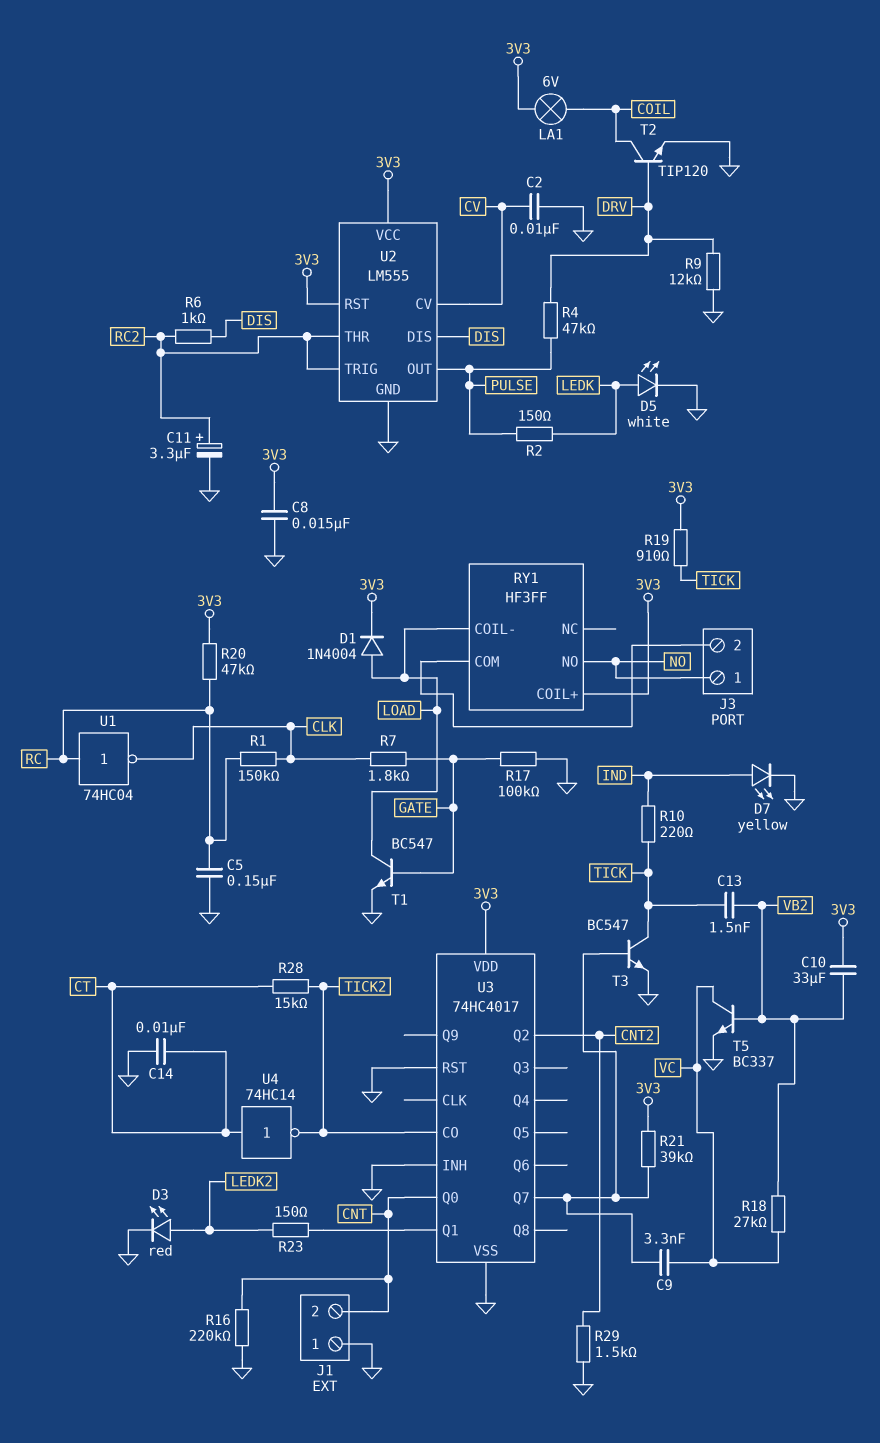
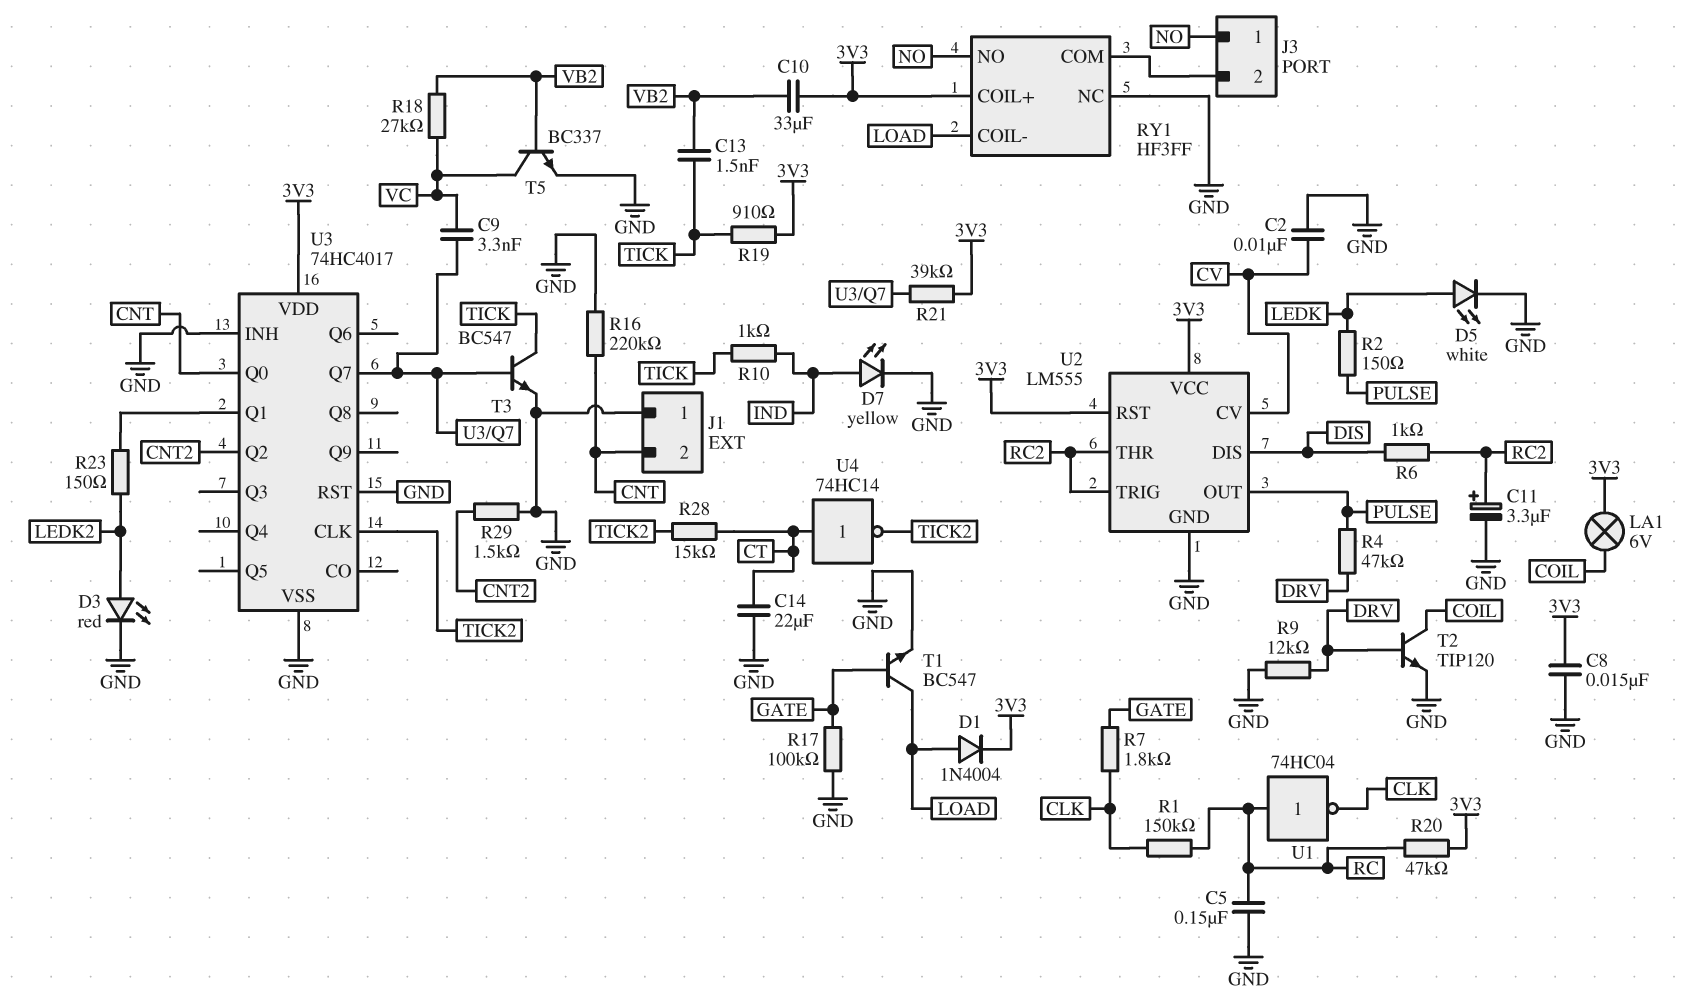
C14: 10nF (CT, GND) -> 22uF (CT, GND)
R10: 220 (IND, TICK) -> 1k (IND, TICK)
RY1 pin NC: none -> GND
U3 pin CLK: none -> TICK2
U3 pin CO: TICK2 -> none

